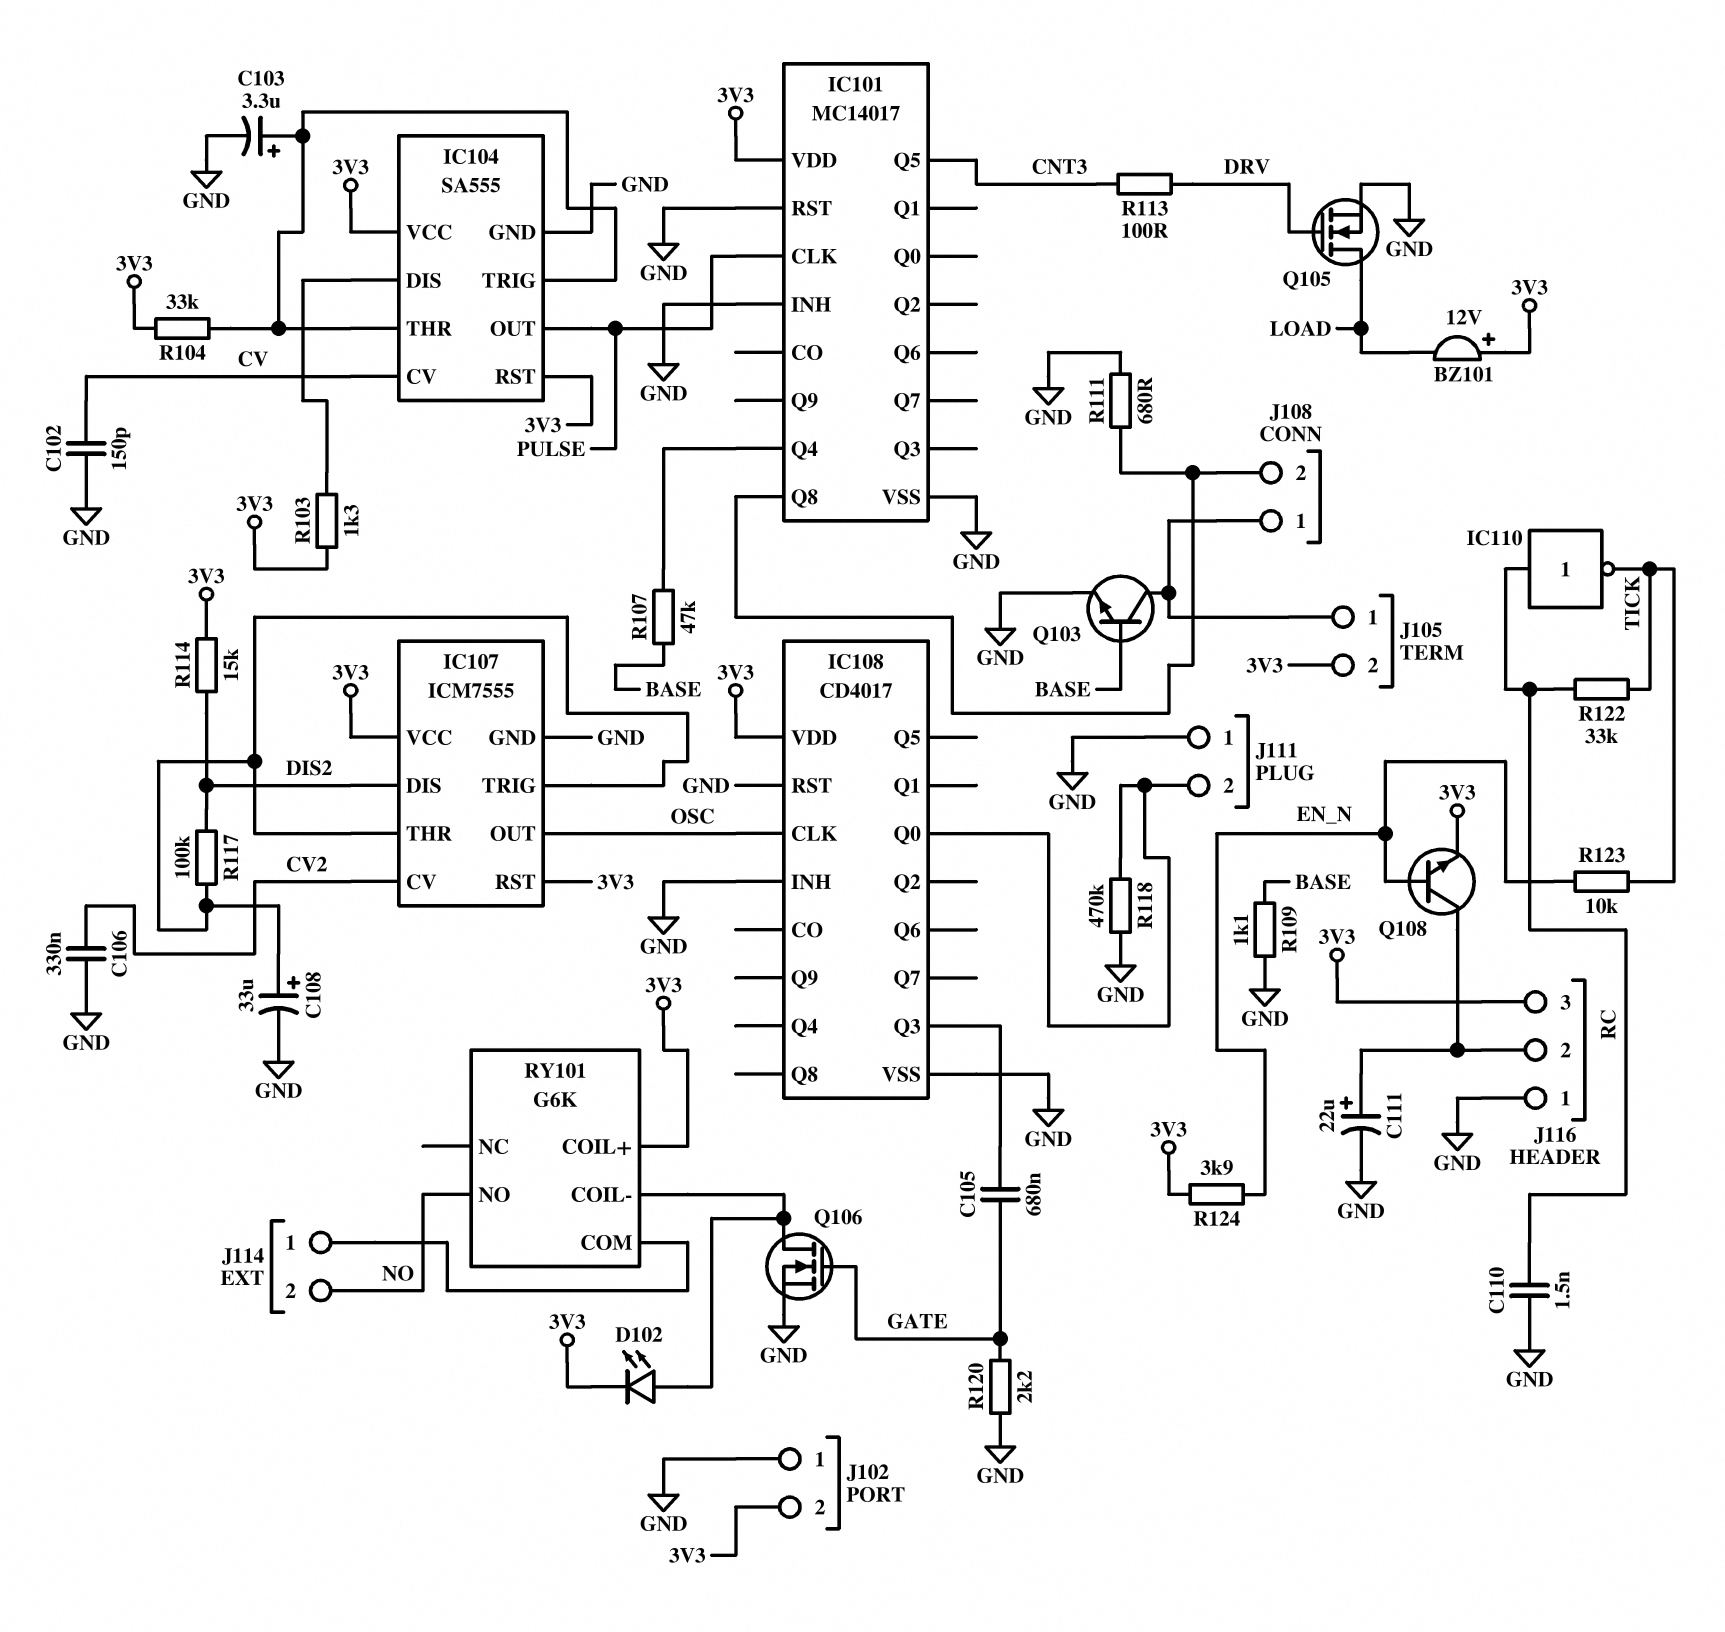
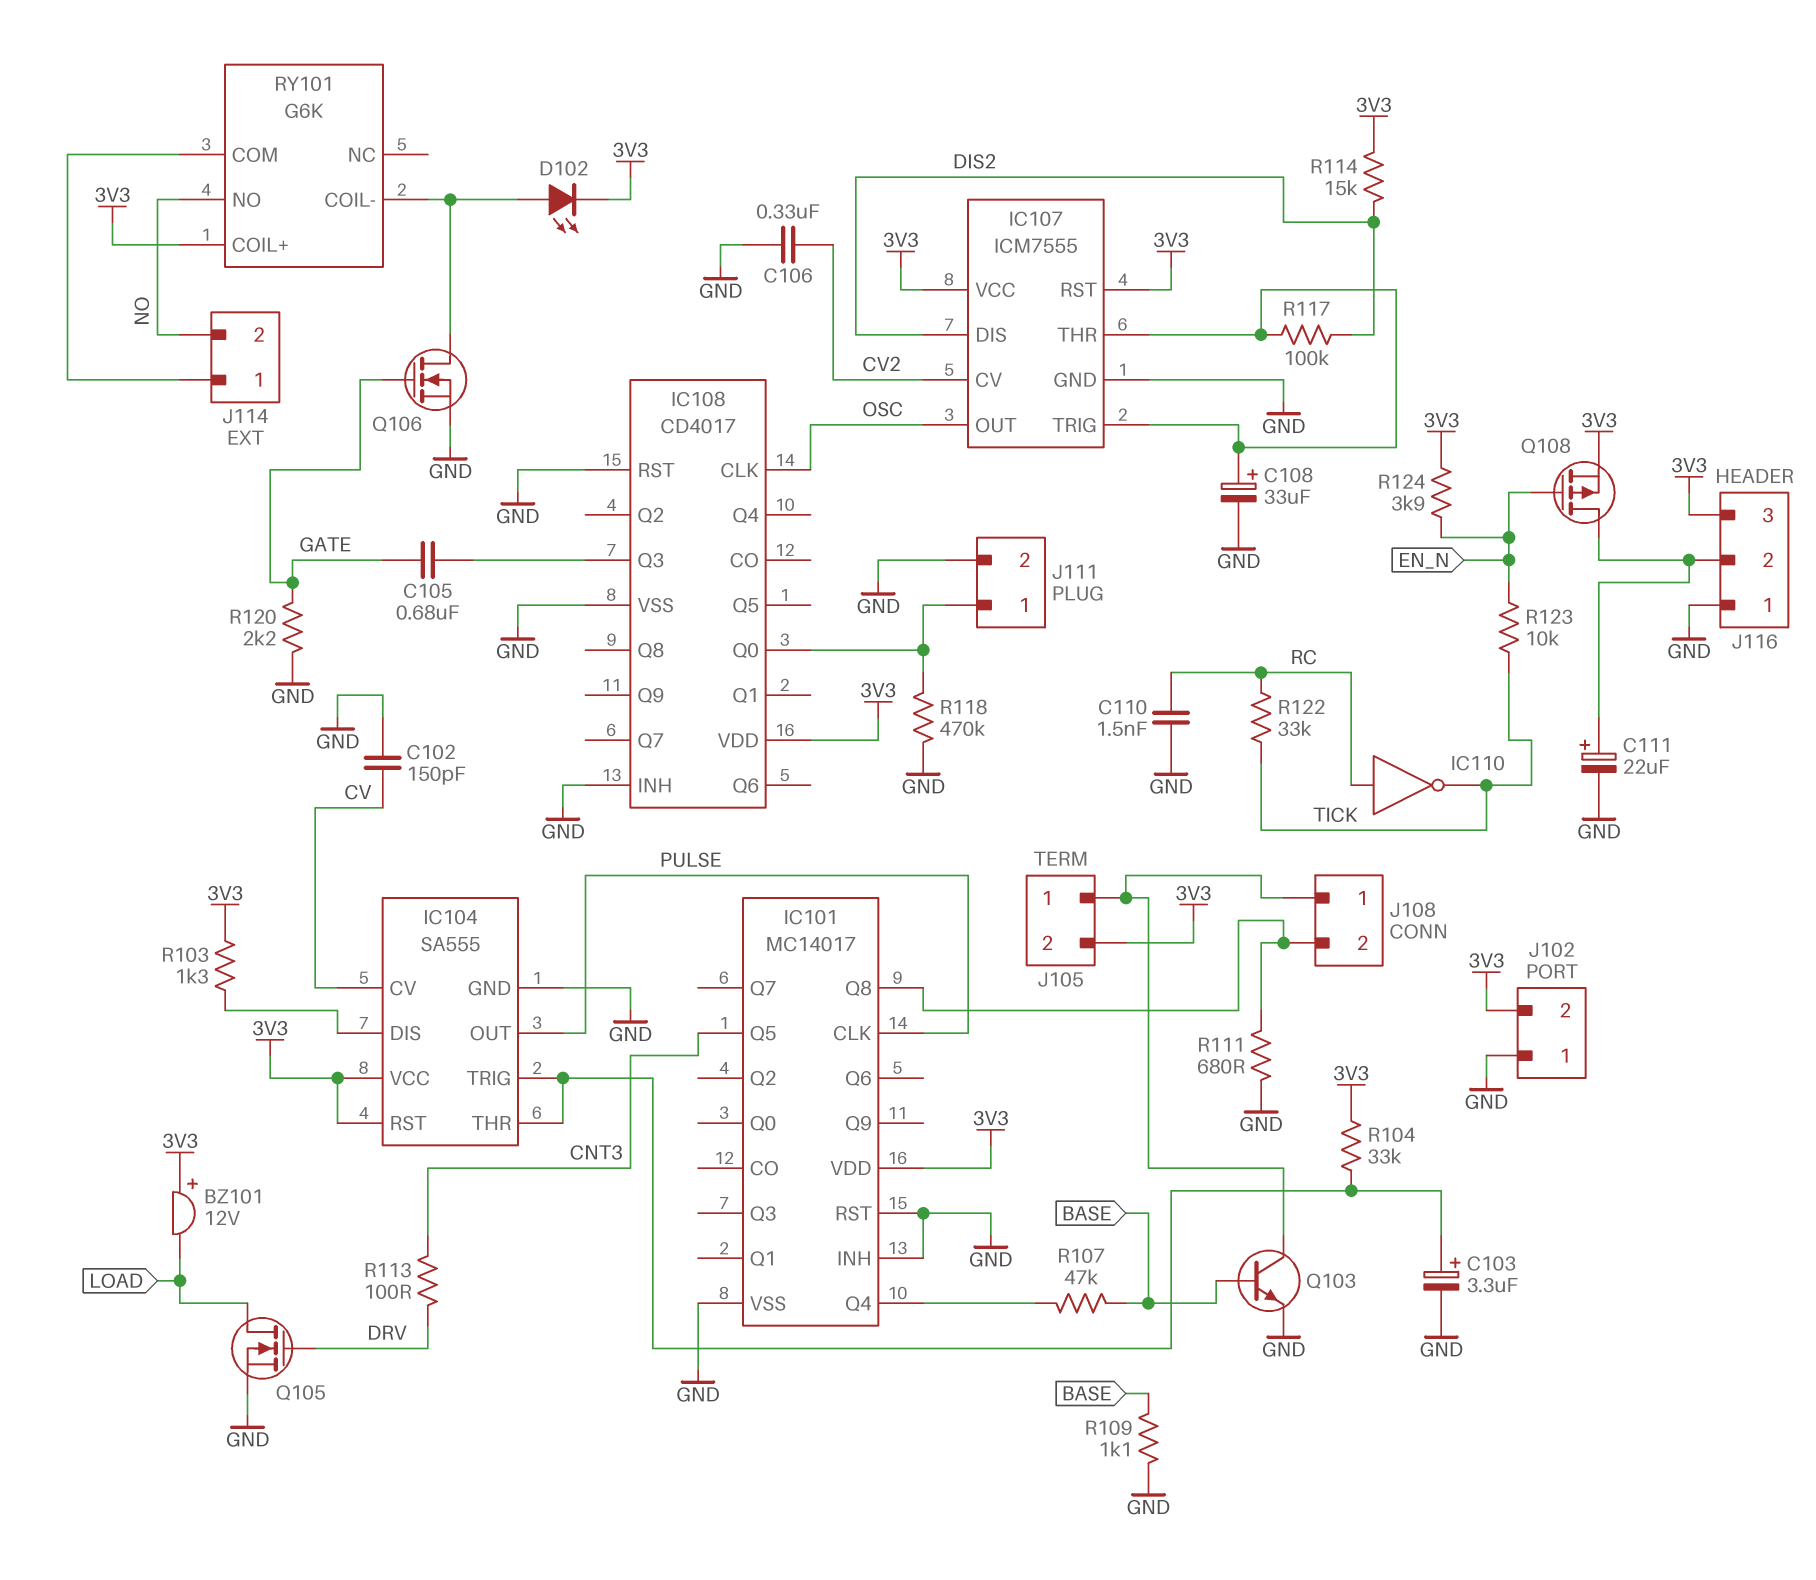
J111 pin 1: GND -> IC108/Q0
J111 pin 2: IC108/Q0 -> GND
Q108: NPN (B EN_N, C J116/2, E 3V3) -> PMOS (G EN_N, D J116/2, S 3V3)

